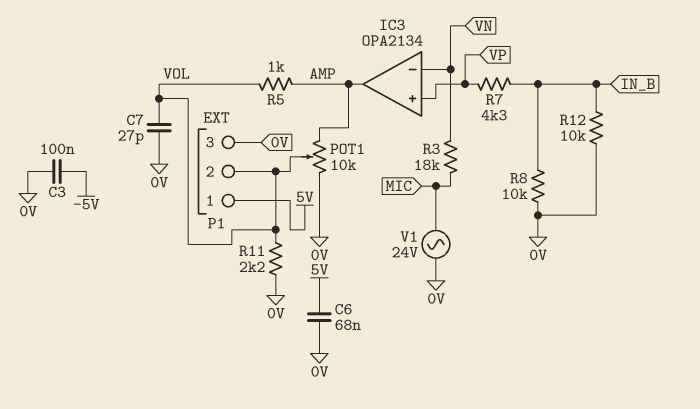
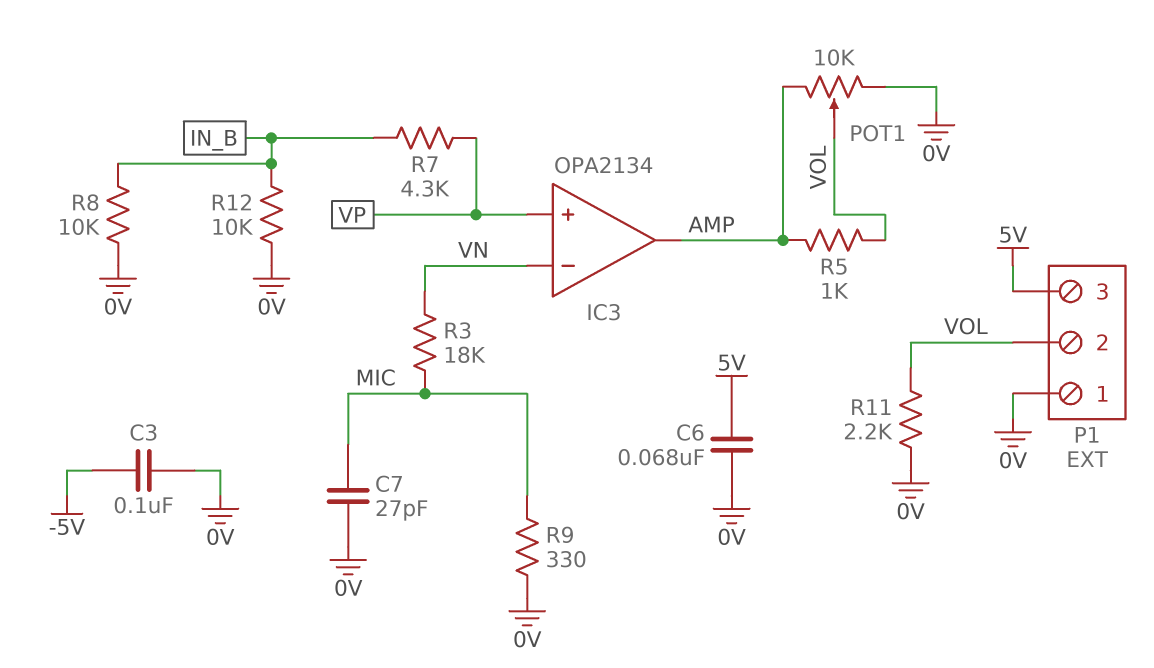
C7: 27pF (0V, VOL) -> 27pF (0V, MIC)
P1 pin 1: 5V -> 0V
P1 pin 3: 0V -> 5V
R9: none -> 330 (0V, MIC)
V1: AC 24V (0V, MIC) -> none

